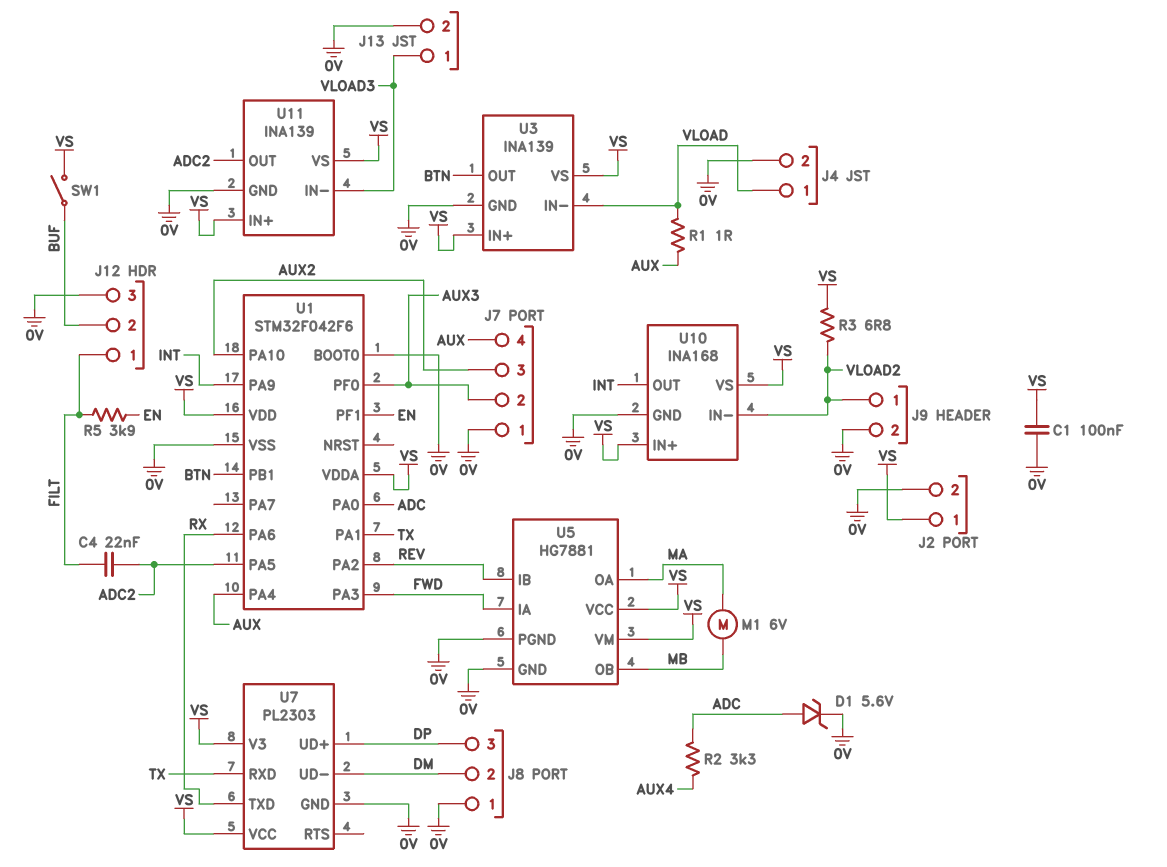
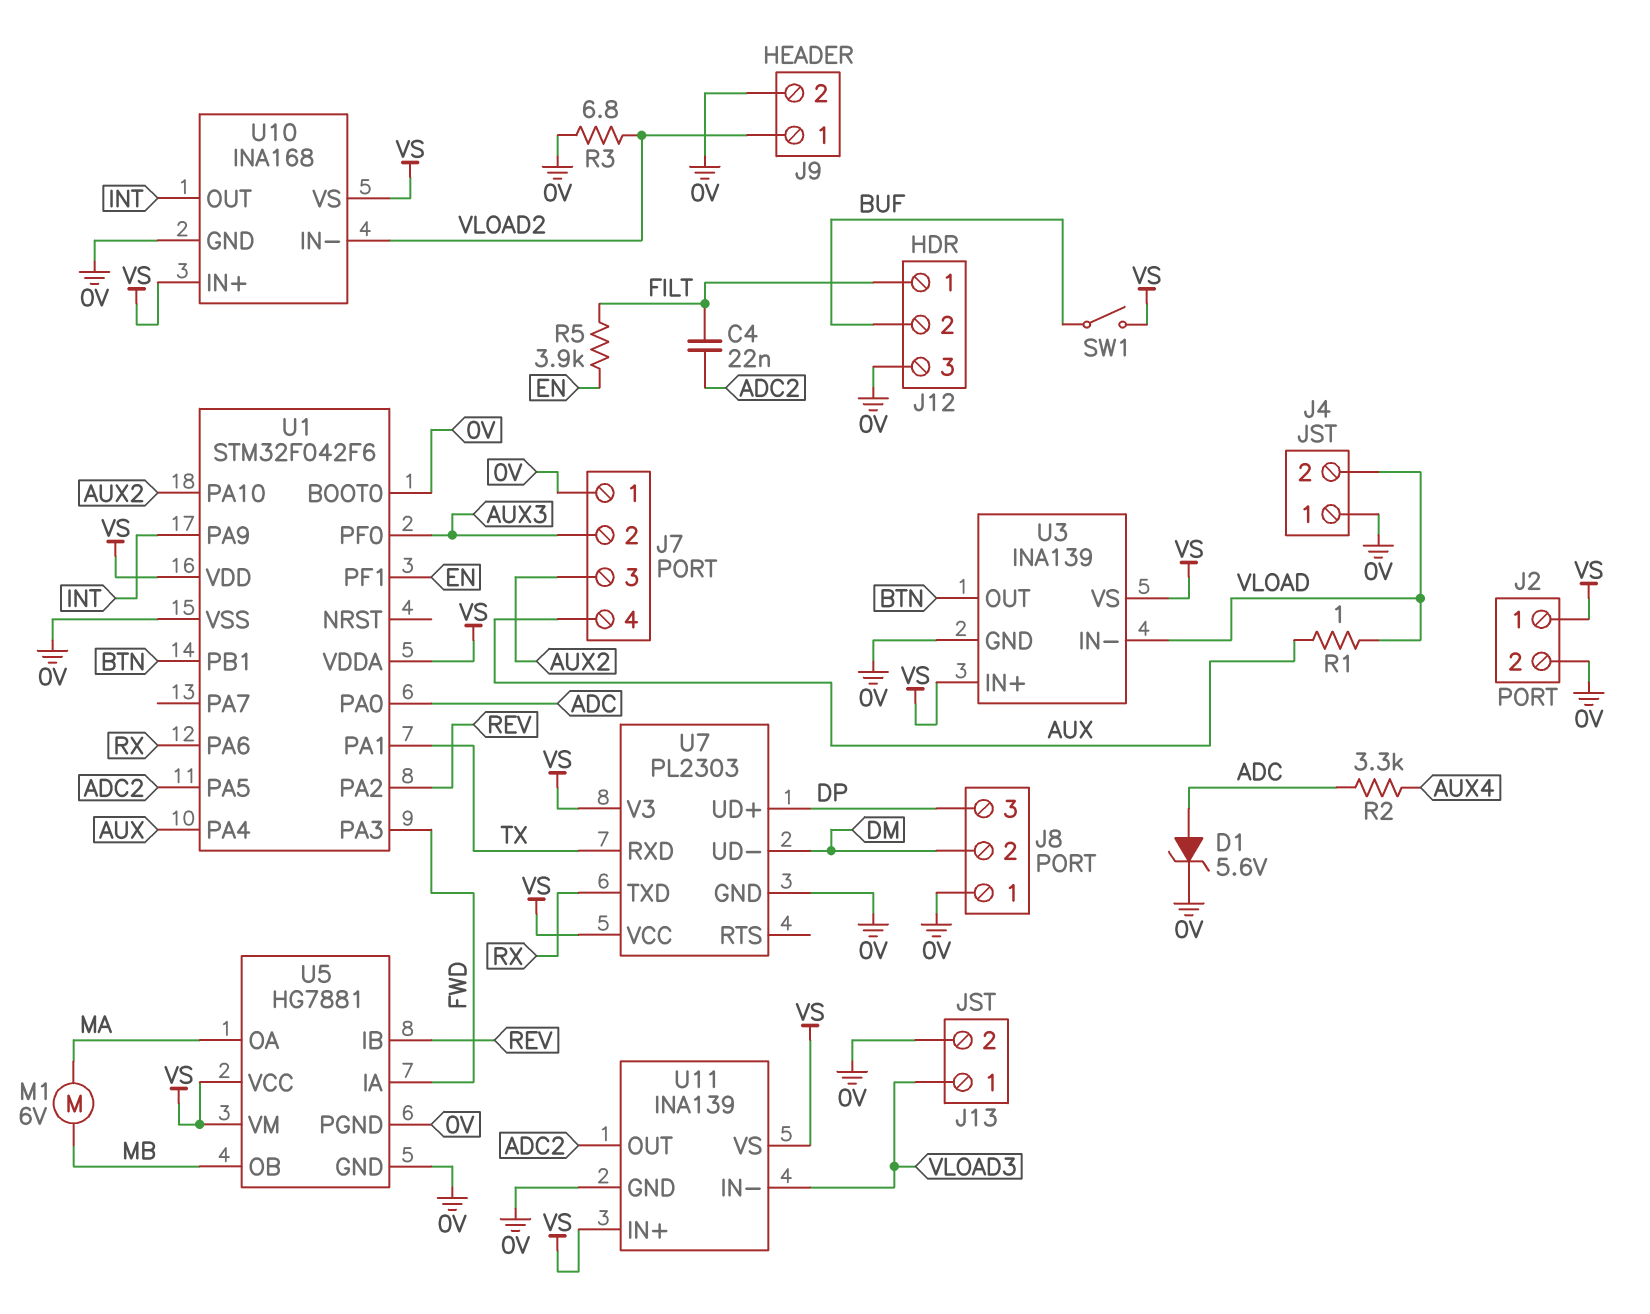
C1: 100nF (0V, VS) -> none
J4 pin 1: VLOAD -> 0V
J4 pin 2: 0V -> VLOAD
R3: 6.8 (VLOAD2, VS) -> 6.8 (0V, VLOAD2)

